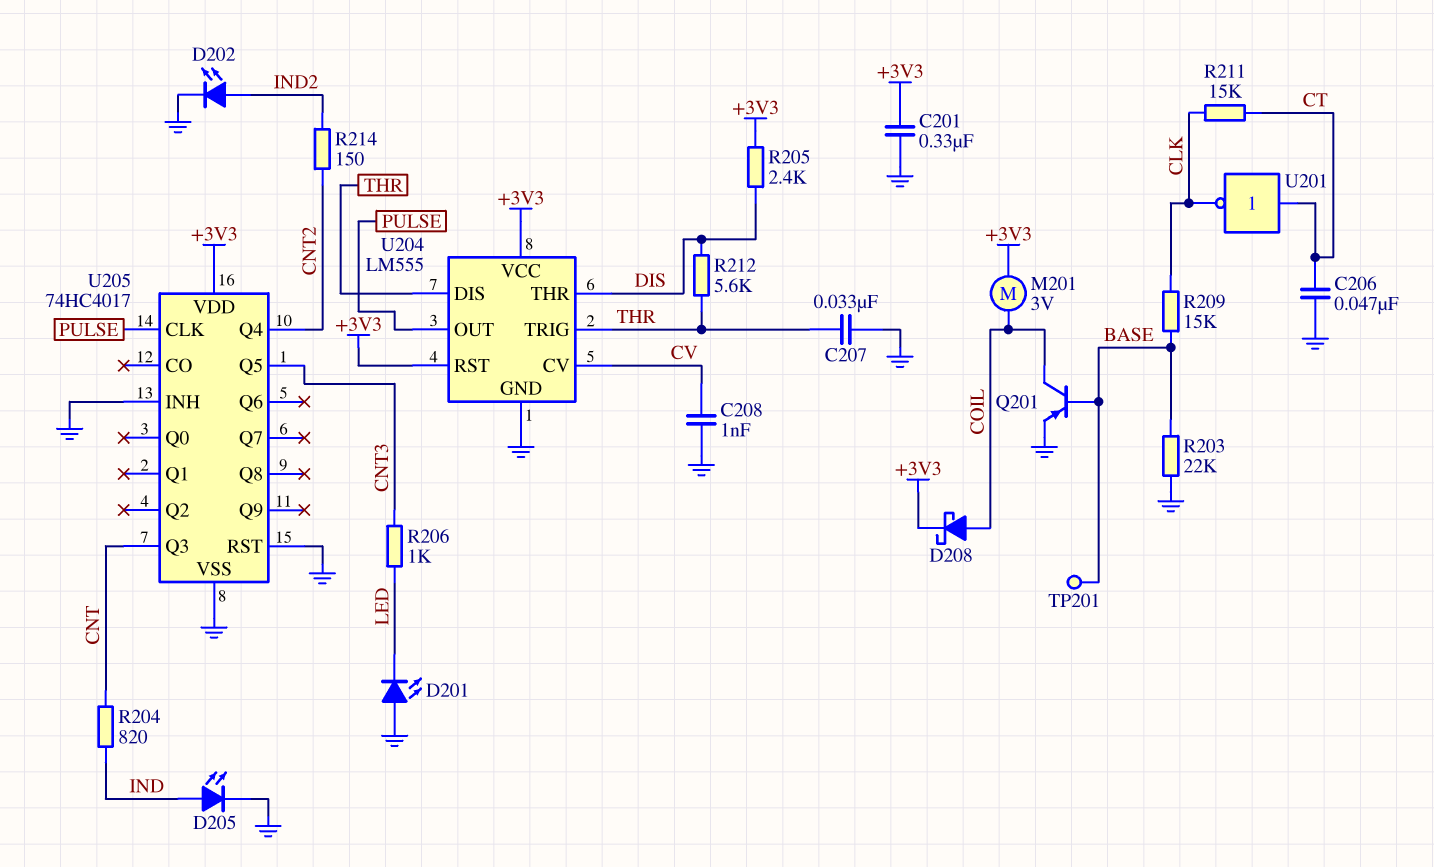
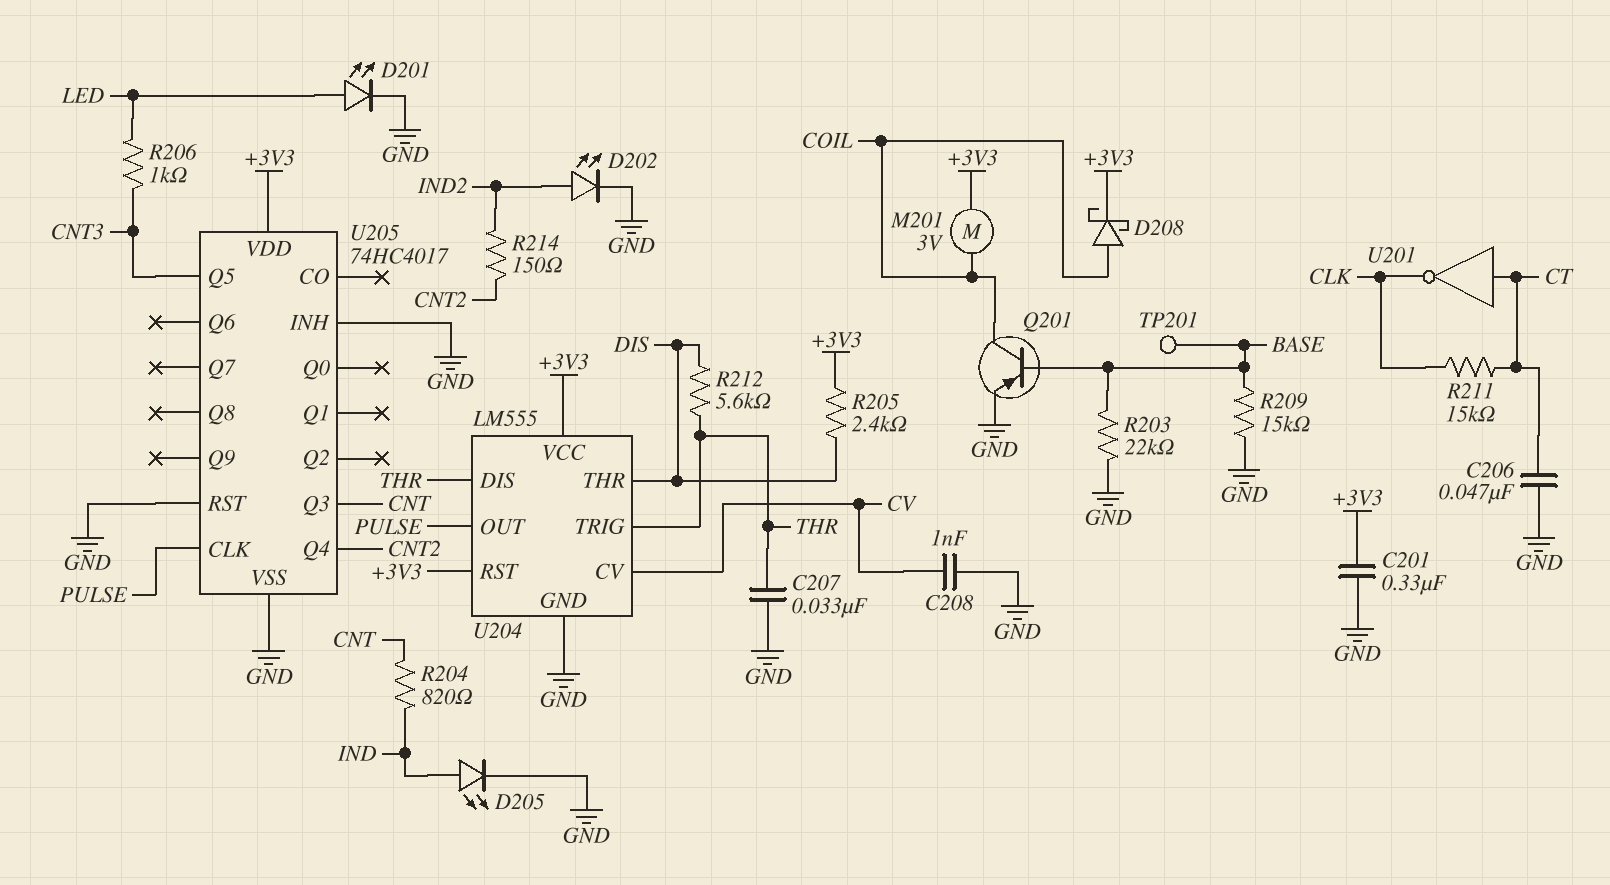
D201: LED (A GND, K LED) -> LED (A LED, K GND)
R209: 15k (BASE, CLK) -> 15k (BASE, GND)

